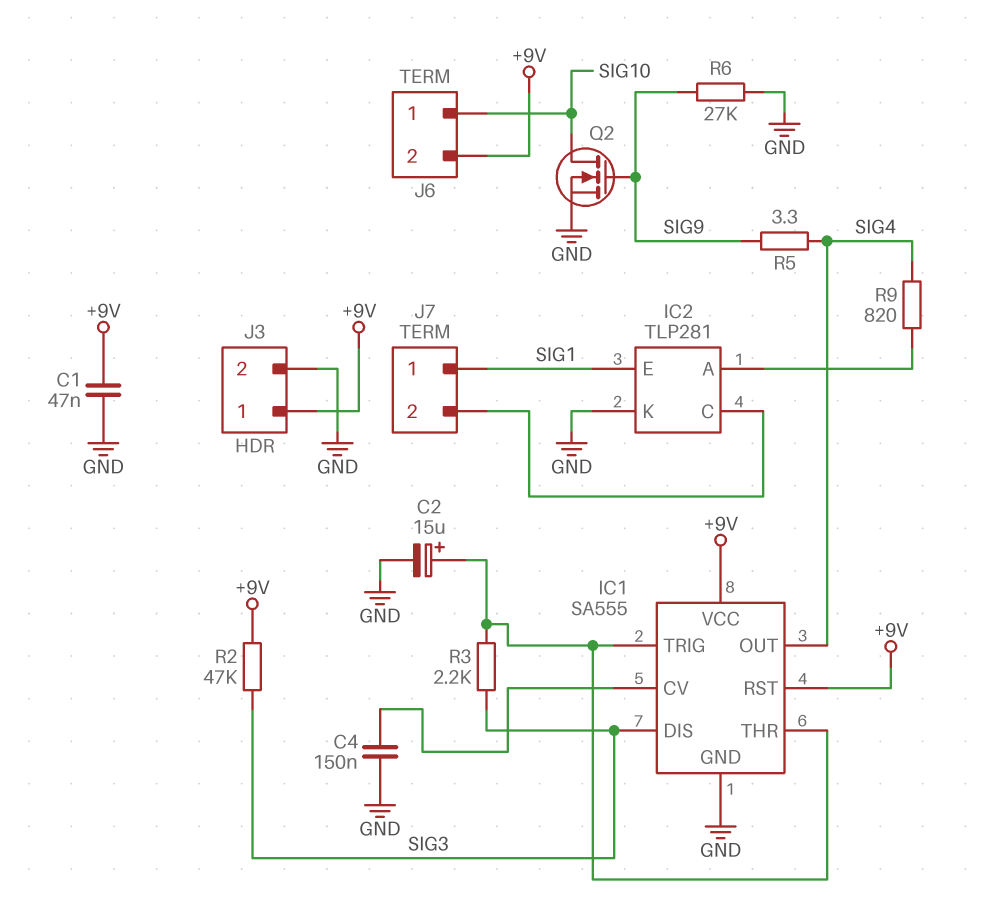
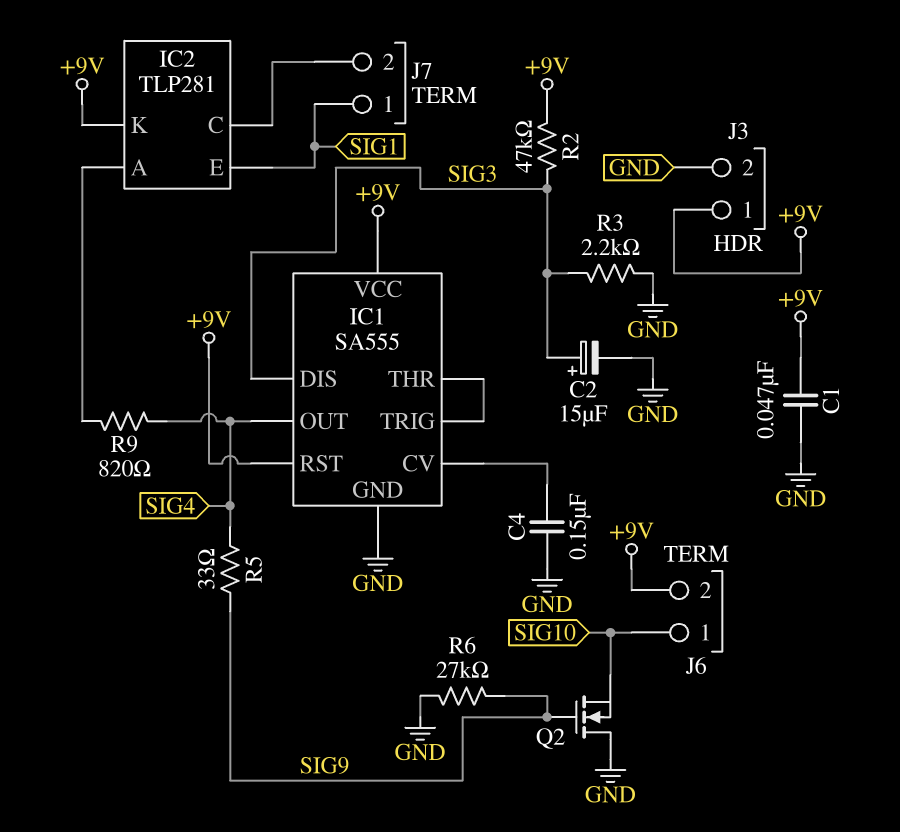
C2: 15uF (plus IC1/THR, minus GND) -> 15uF (plus SIG3, minus GND)
IC2 pin K: GND -> +9V
Q2: NMOS (G SIG9, D SIG10, S GND) -> NMOS (G SIG9, D GND, S SIG10)
R3: 2.2k (IC1/THR, SIG3) -> 2.2k (GND, SIG3)
R5: 3.3 (SIG4, SIG9) -> 33 (SIG4, SIG9)

